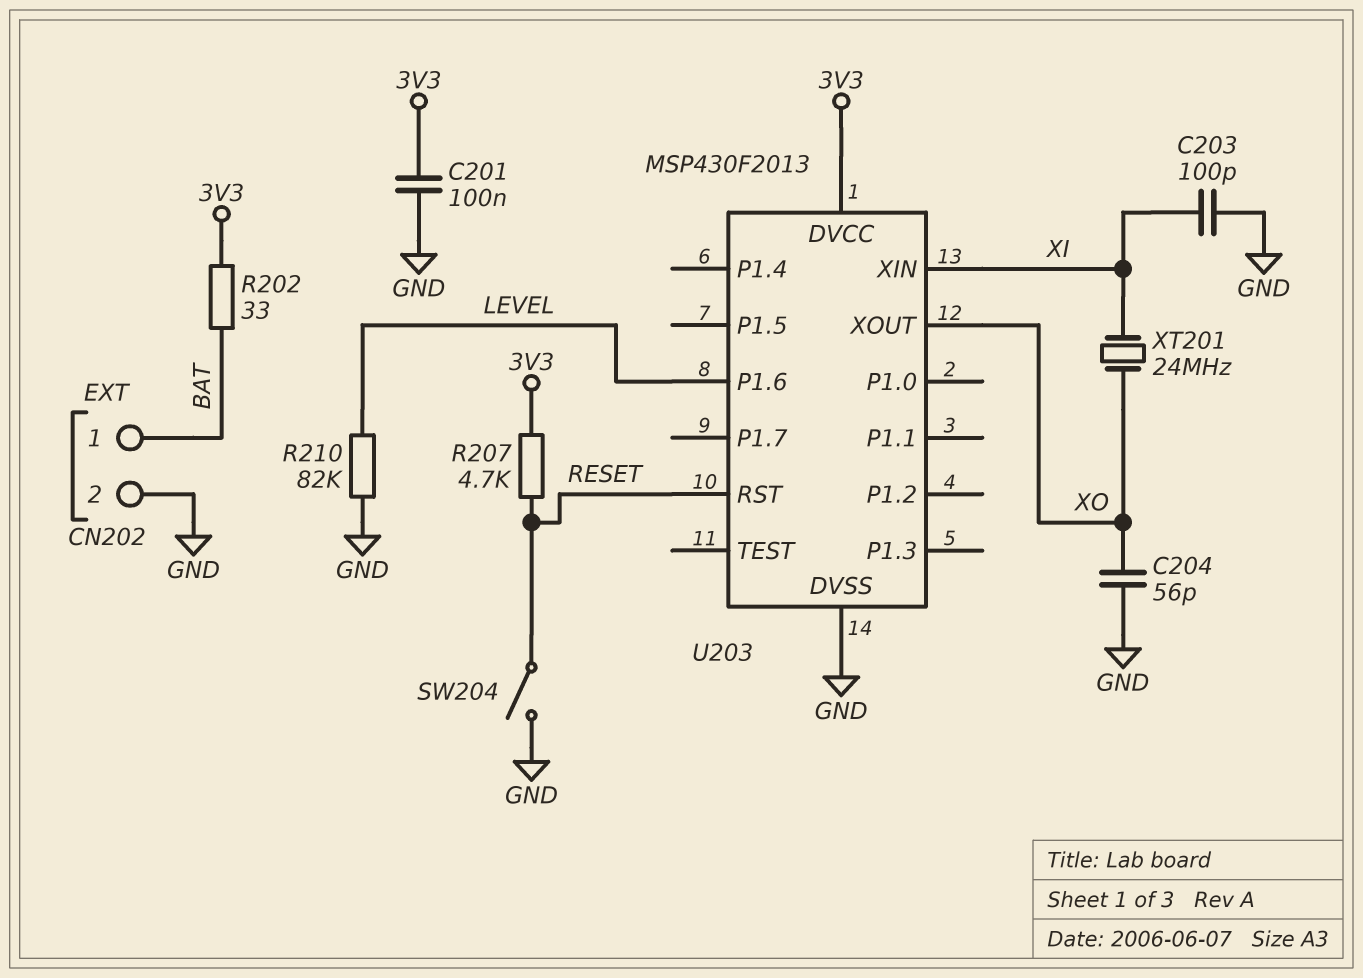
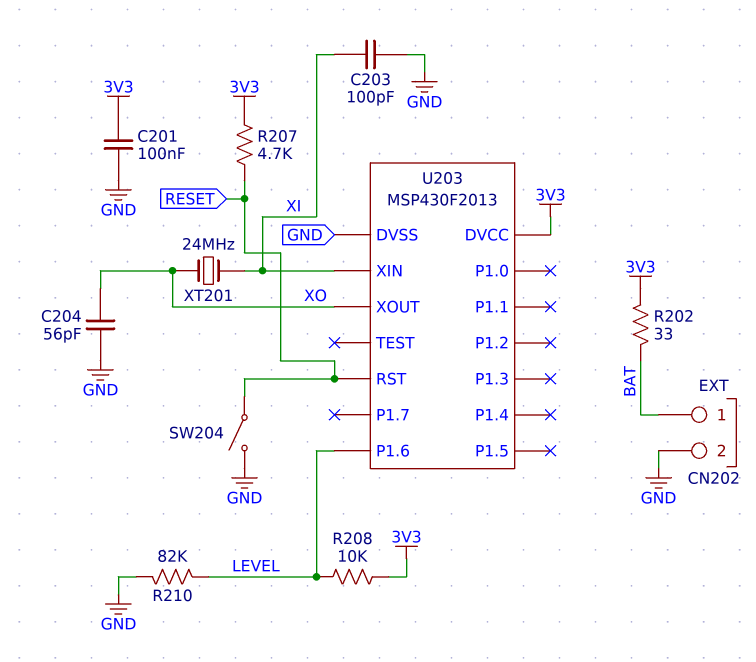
R208: none -> 10k (3V3, LEVEL)

